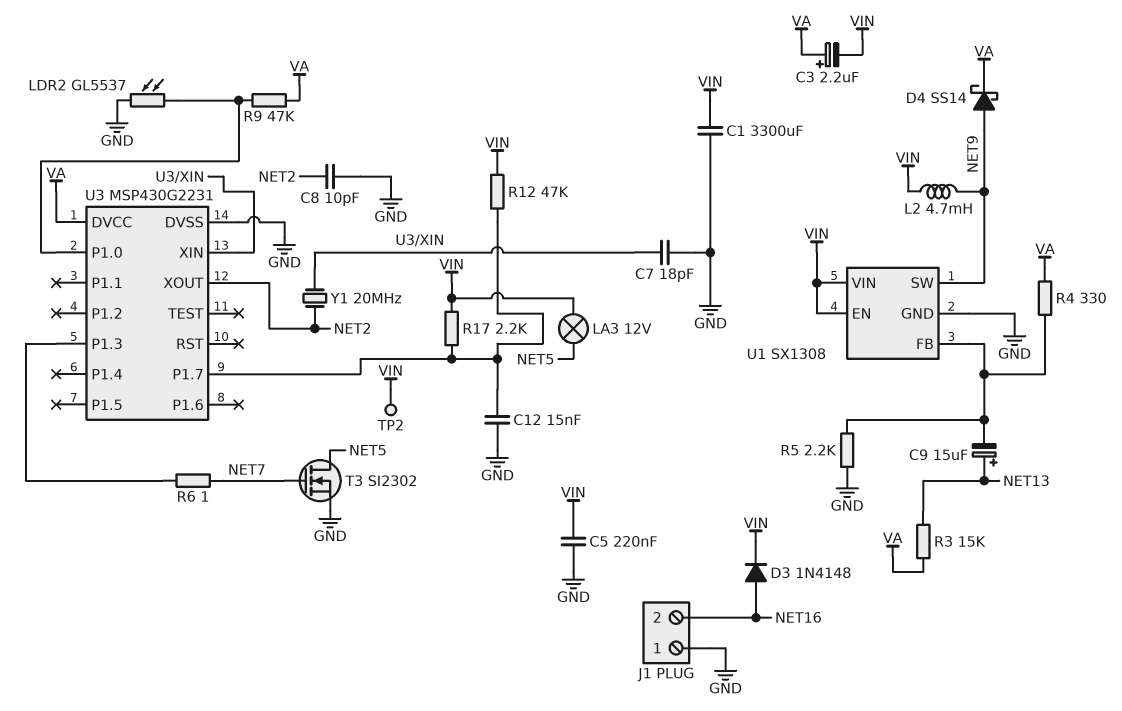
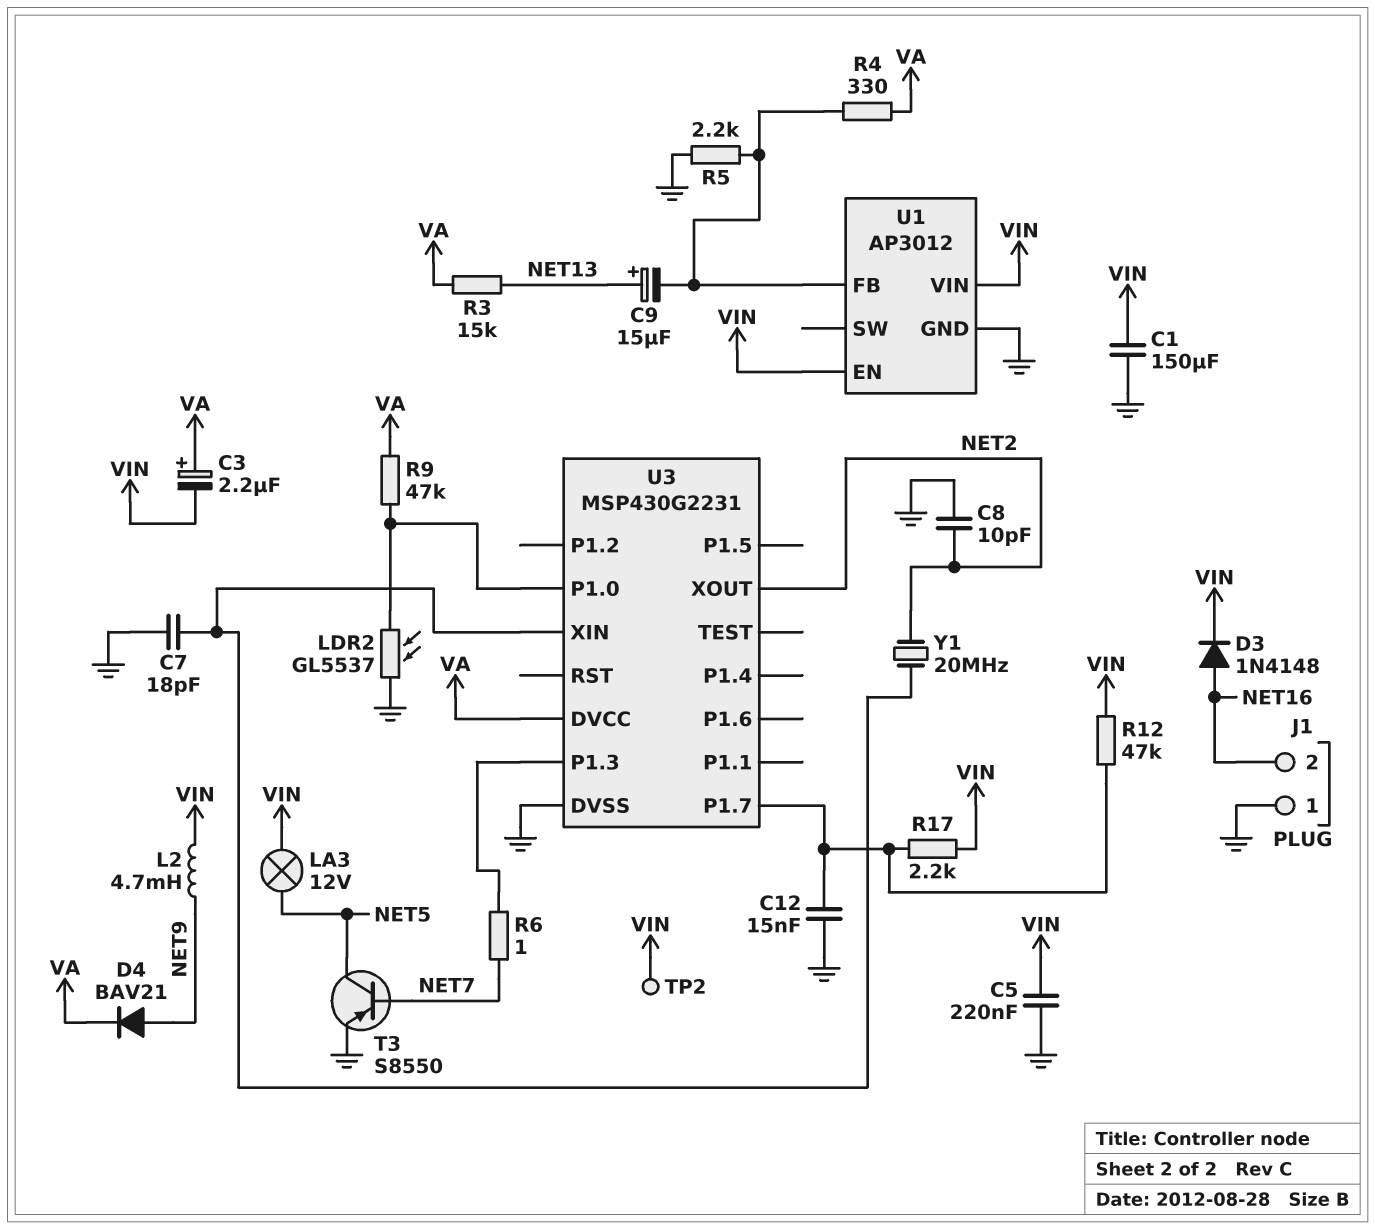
C1: 3300uF (GND, VIN) -> 150uF (GND, VIN)
D4: schottky SS14 (A NET9, K VA) -> diode BAV21 (A NET9, K VA)
T3: NMOS SI2302 (G NET7, D NET5, S GND) -> PNP S8550 (B NET7, C NET5, E GND)
U1: SX1308 -> AP3012
U1 pin SW: NET9 -> none

